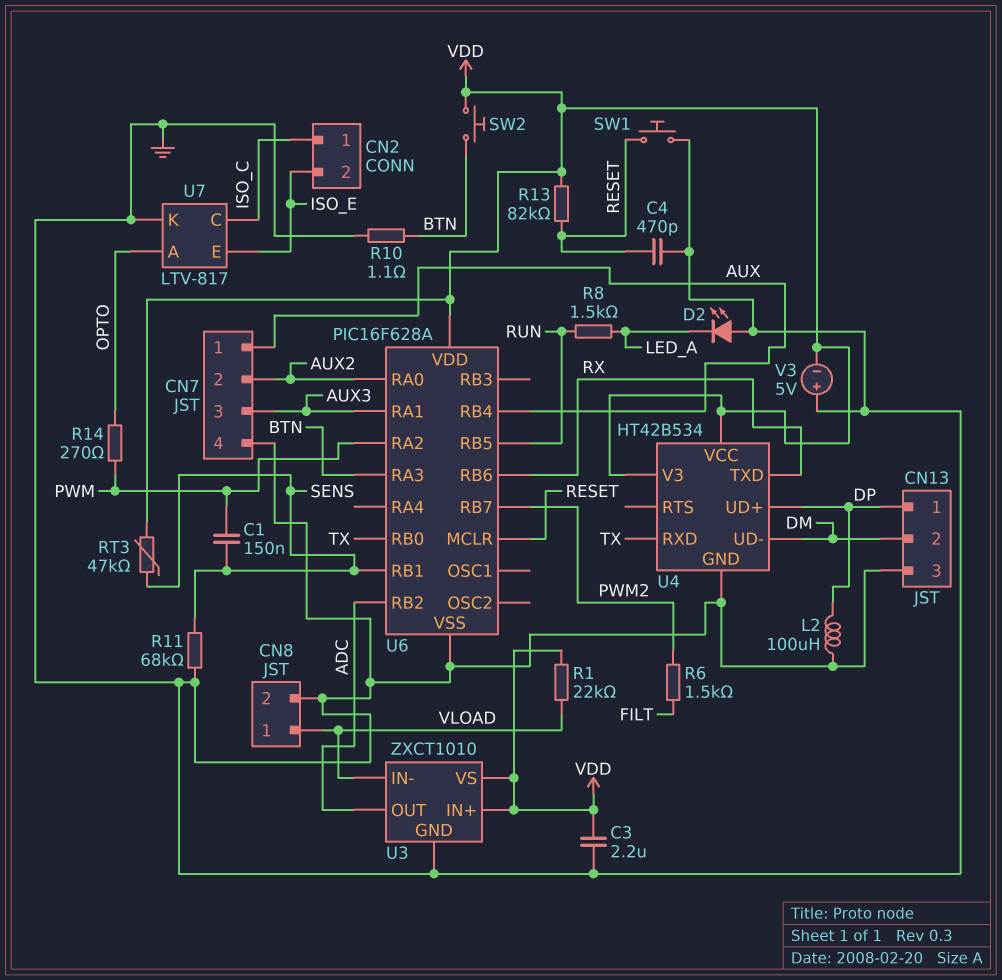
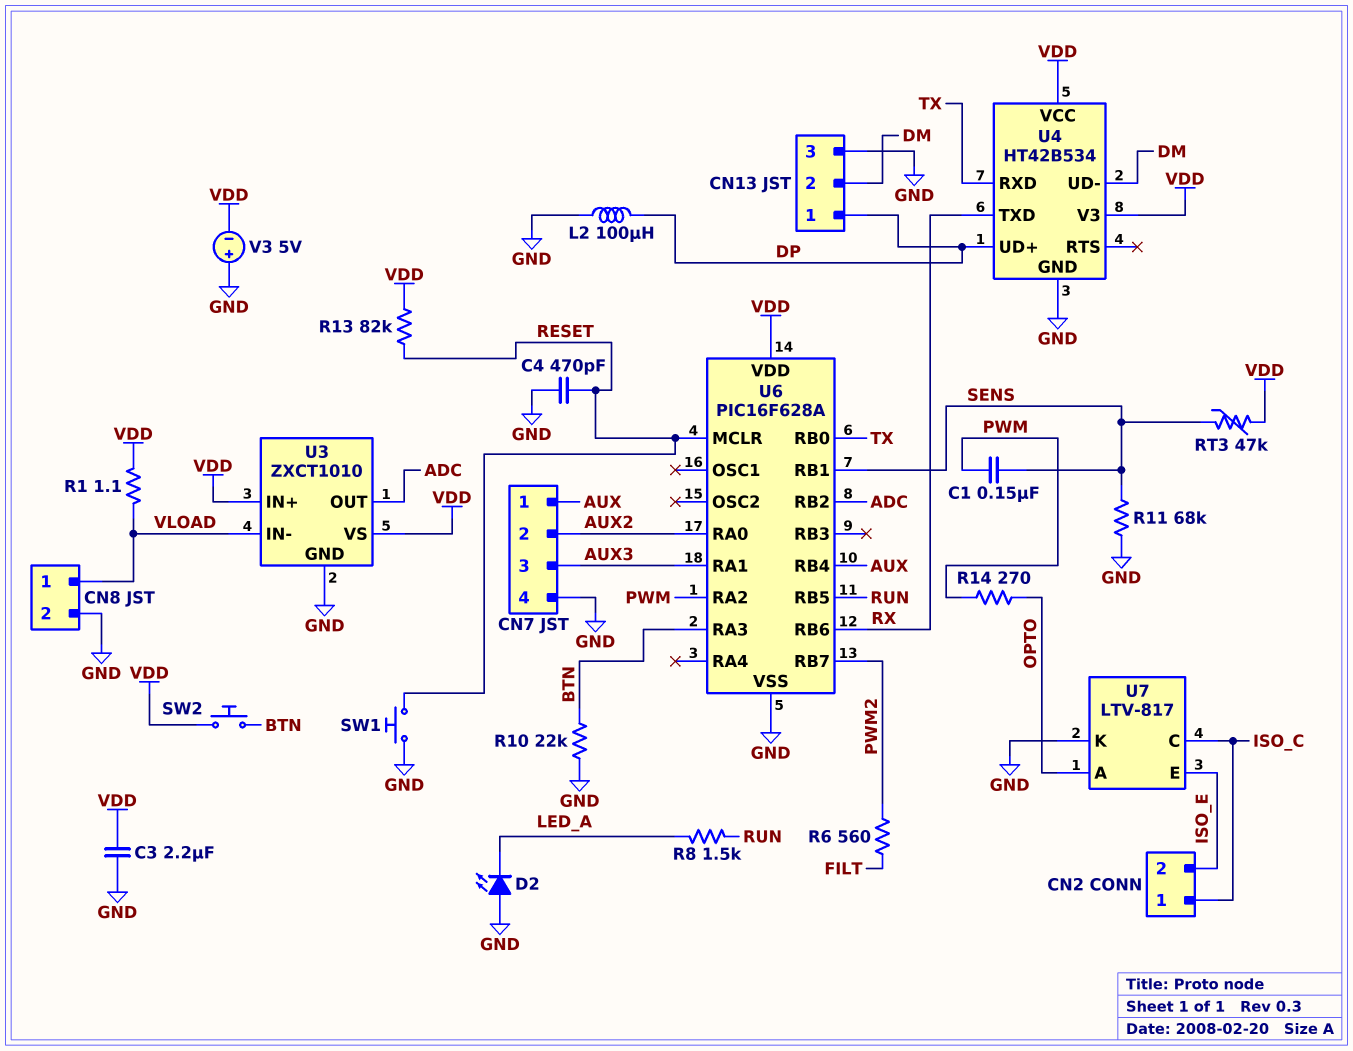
R1: 22k (VDD, VLOAD) -> 1.1 (VDD, VLOAD)
R6: 1.5k (FILT, PWM2) -> 560 (FILT, PWM2)
R10: 1.1 (BTN, GND) -> 22k (BTN, GND)

